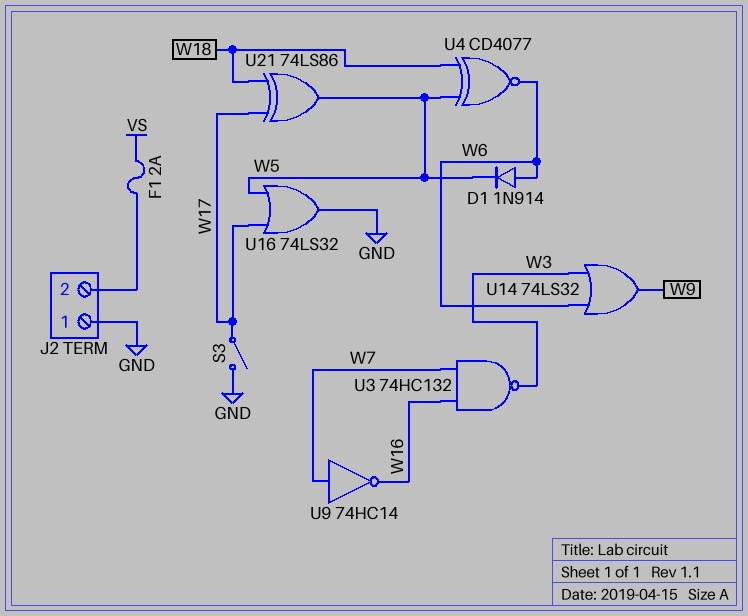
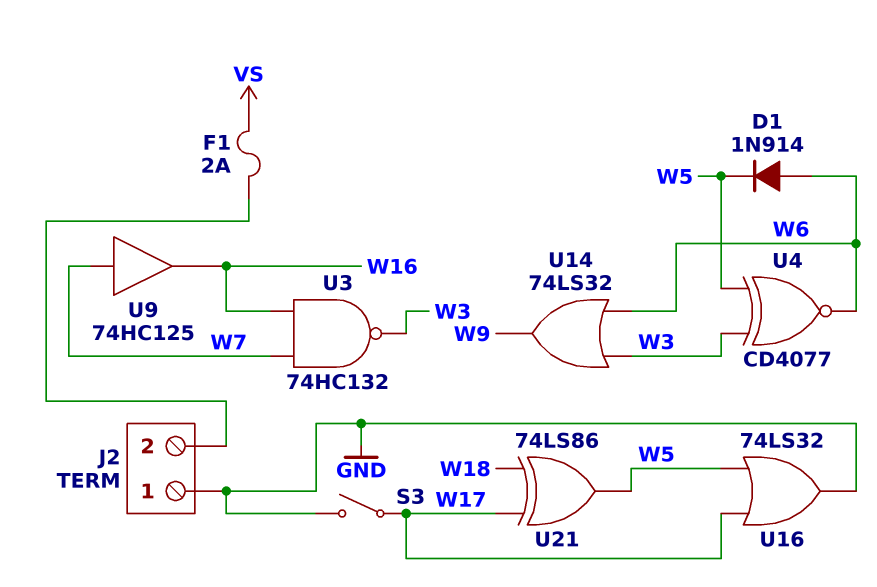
U4: XNOR CD4077 (in W5, in W18, out W6) -> XNOR CD4077 (in W3, in W5, out W6)
U9: NOT 74HC14 (in W7, out W16) -> buffer 74HC125 (in W7, out W16)

